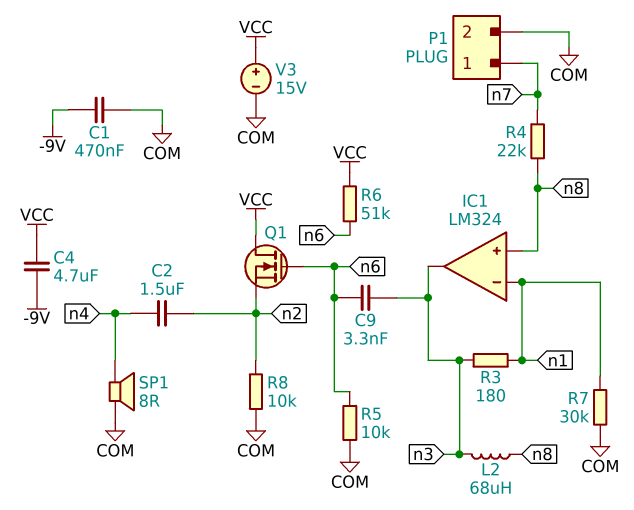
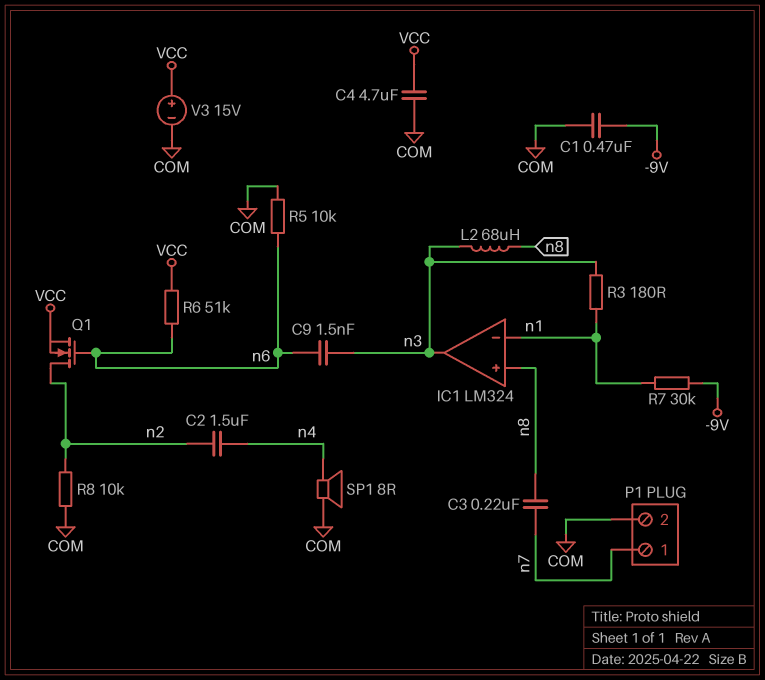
C3: none -> 220nF (n7, n8)
C4: 4.7uF (-9V, VCC) -> 4.7uF (COM, VCC)
C9: 3.3nF (n3, n6) -> 1.5nF (n3, n6)
Q1: NMOS (G n6, D VCC, S n2) -> NMOS (G n6, D n2, S VCC)
R4: 22k (n7, n8) -> none
R7: 30k (COM, n1) -> 30k (-9V, n1)

